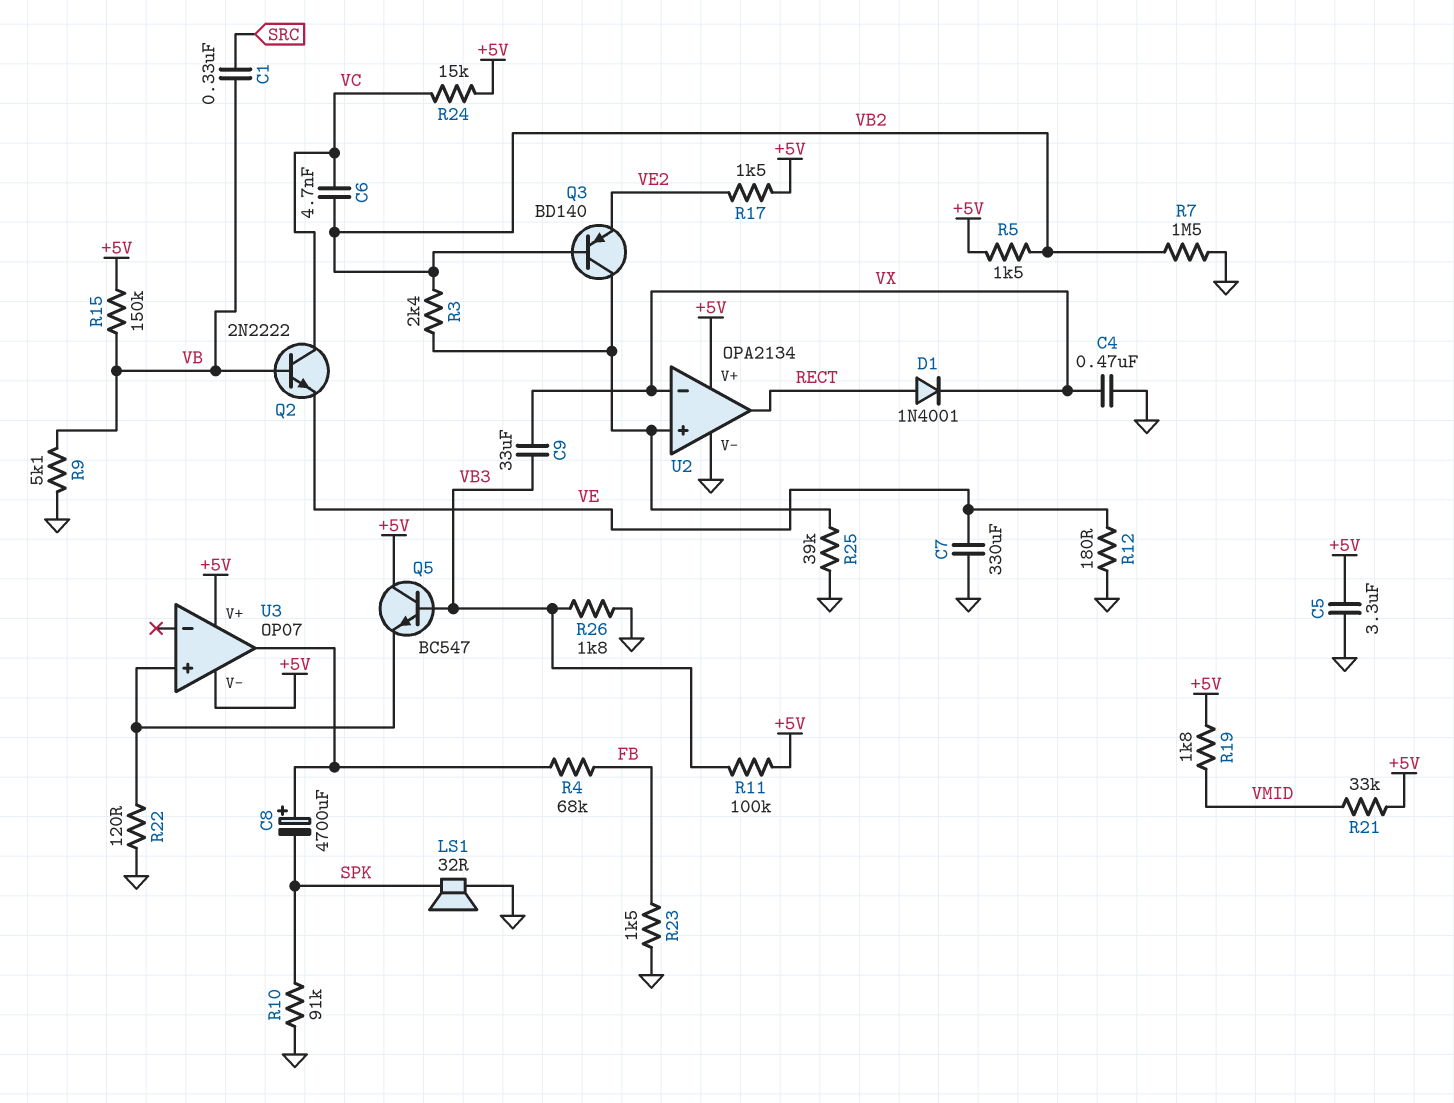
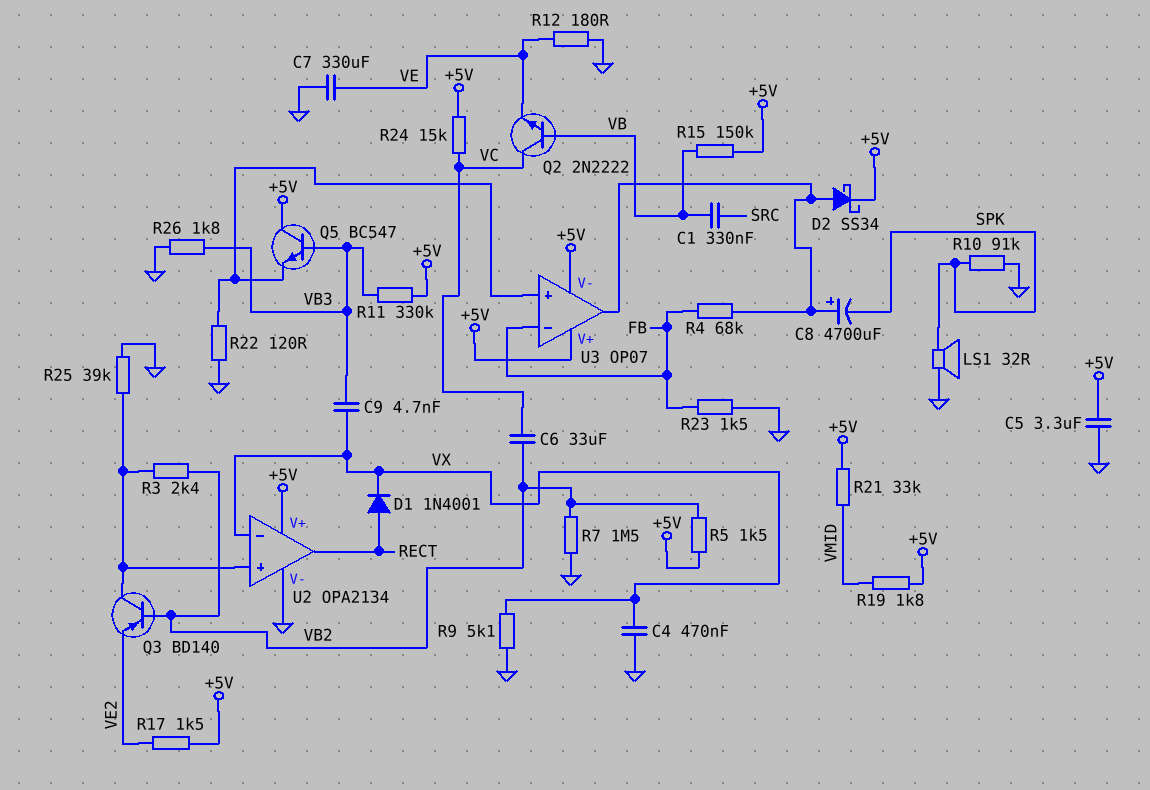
C6: 4.7nF (VB2, VC) -> 33uF (VB2, VC)
C9: 33uF (VB3, VX) -> 4.7nF (VB3, VX)
D2: none -> schottky SS34 (A U3/out, K +5V)
R9: 5.1k (GND, VB) -> 5.1k (GND, VX)
R11: 100k (+5V, VB3) -> 330k (+5V, VB3)
U3 pin in-: none -> FB

